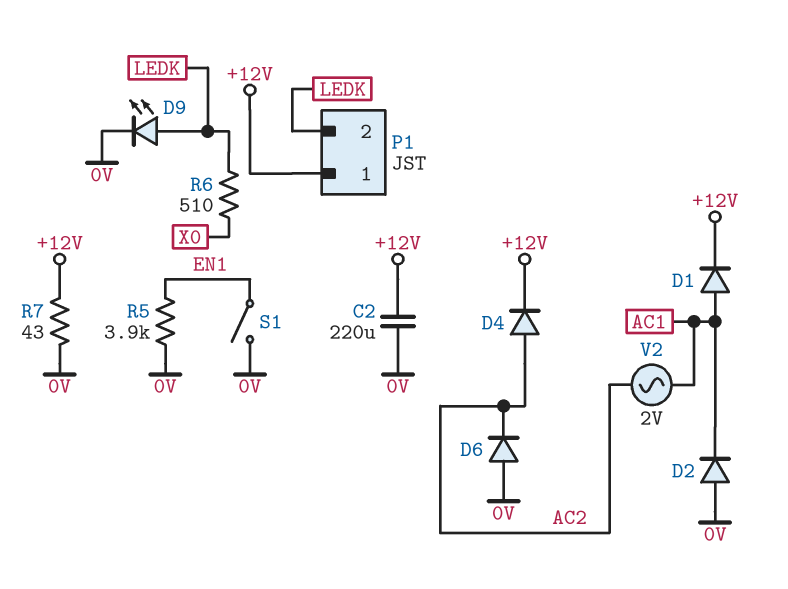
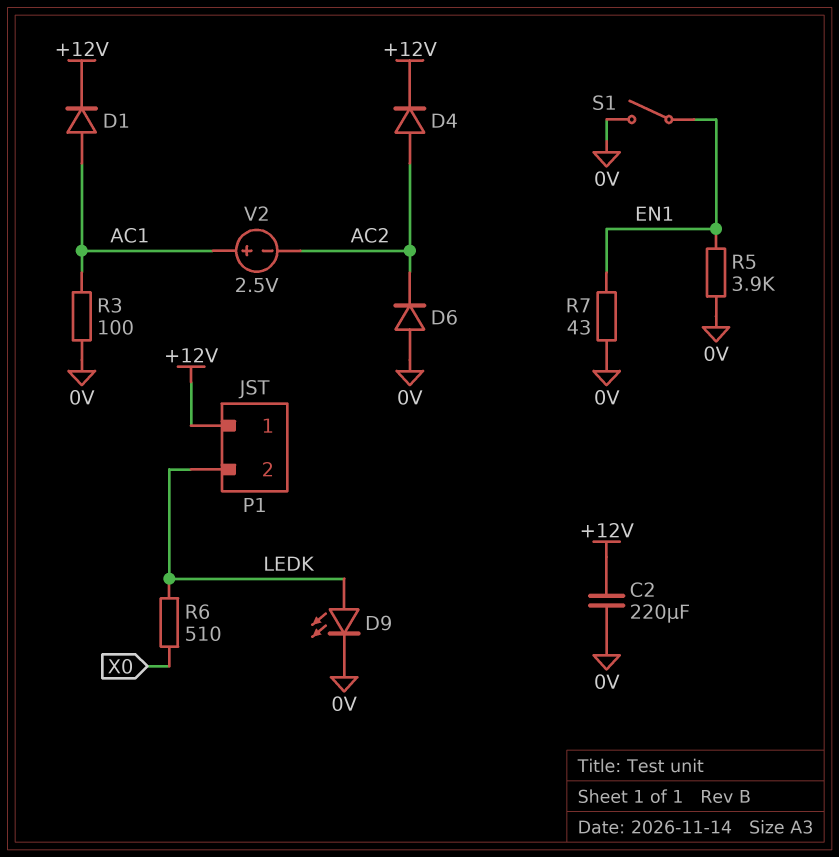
D2: diode (A 0V, K AC1) -> none
R3: none -> 100 (0V, AC1)
R7: 43 (+12V, 0V) -> 43 (0V, EN1)
V2: AC 2V (AC1, AC2) -> 2.5V (plus AC1, minus AC2)

